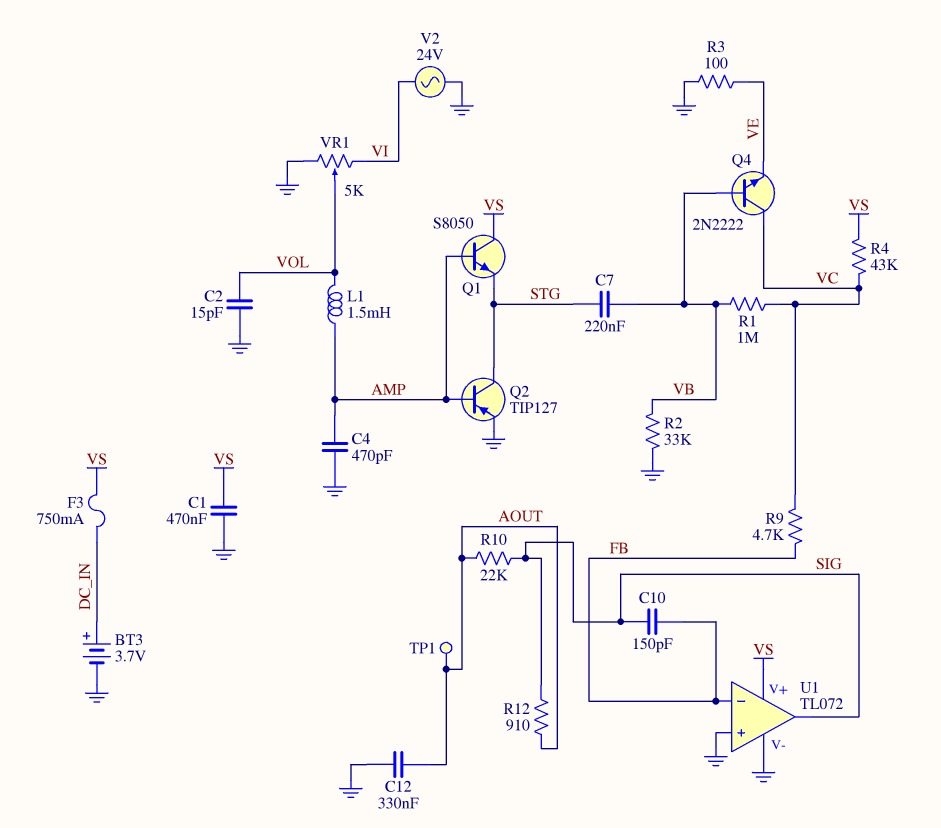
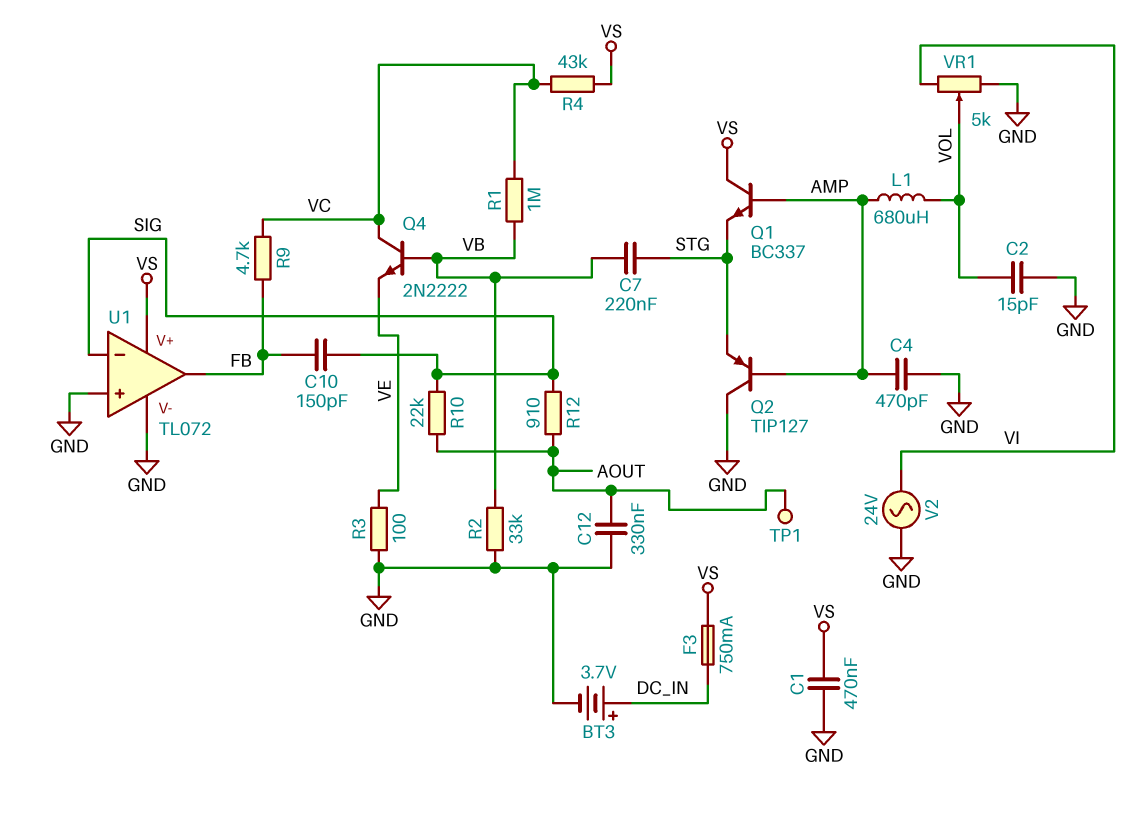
L1: 1.5mH (AMP, VOL) -> 680uH (AMP, VOL)
Q1: NPN S8050 (B AMP, C VS, E STG) -> NPN BC337 (B AMP, C VS, E STG)
Q2: PNP TIP127 (B AMP, C STG, E GND) -> PNP TIP127 (B AMP, C GND, E STG)
U1 pin in-: FB -> SIG
U1 pin out: SIG -> FB

